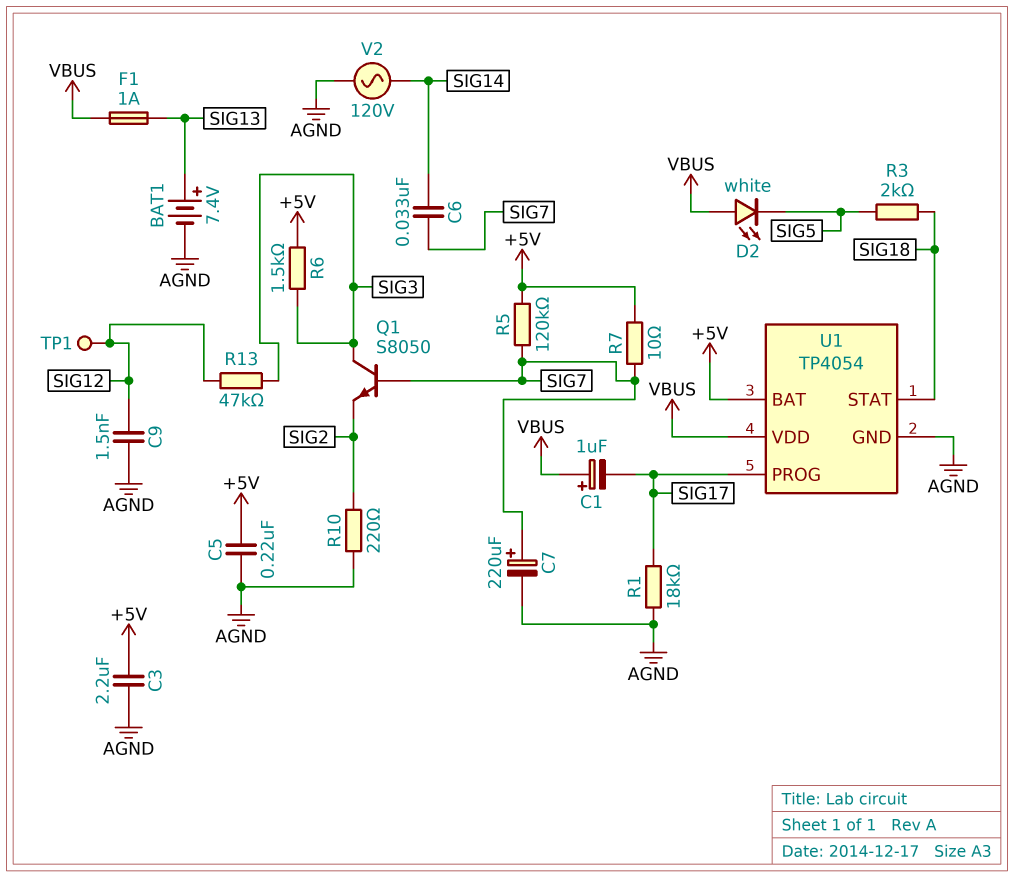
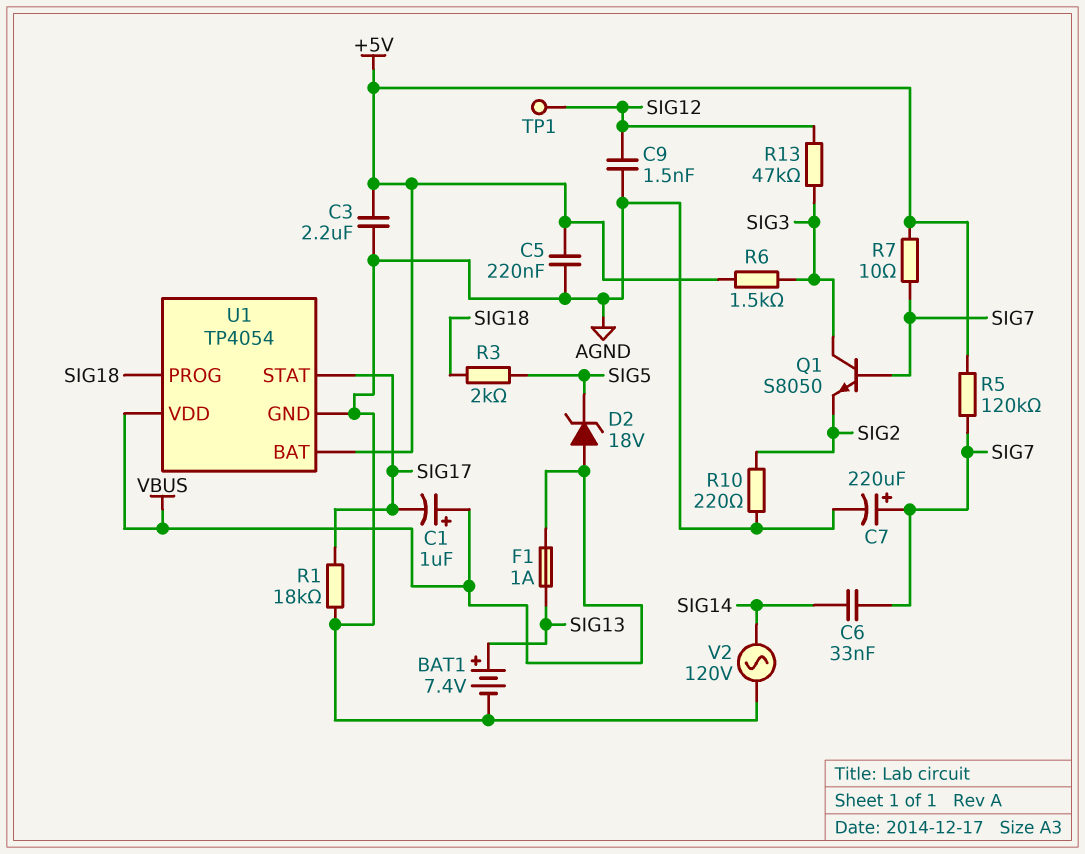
D2: LED white (A VBUS, K SIG5) -> zener 18V (A VBUS, K SIG5)
U1 pin PROG: SIG17 -> SIG18
U1 pin STAT: SIG18 -> SIG17

